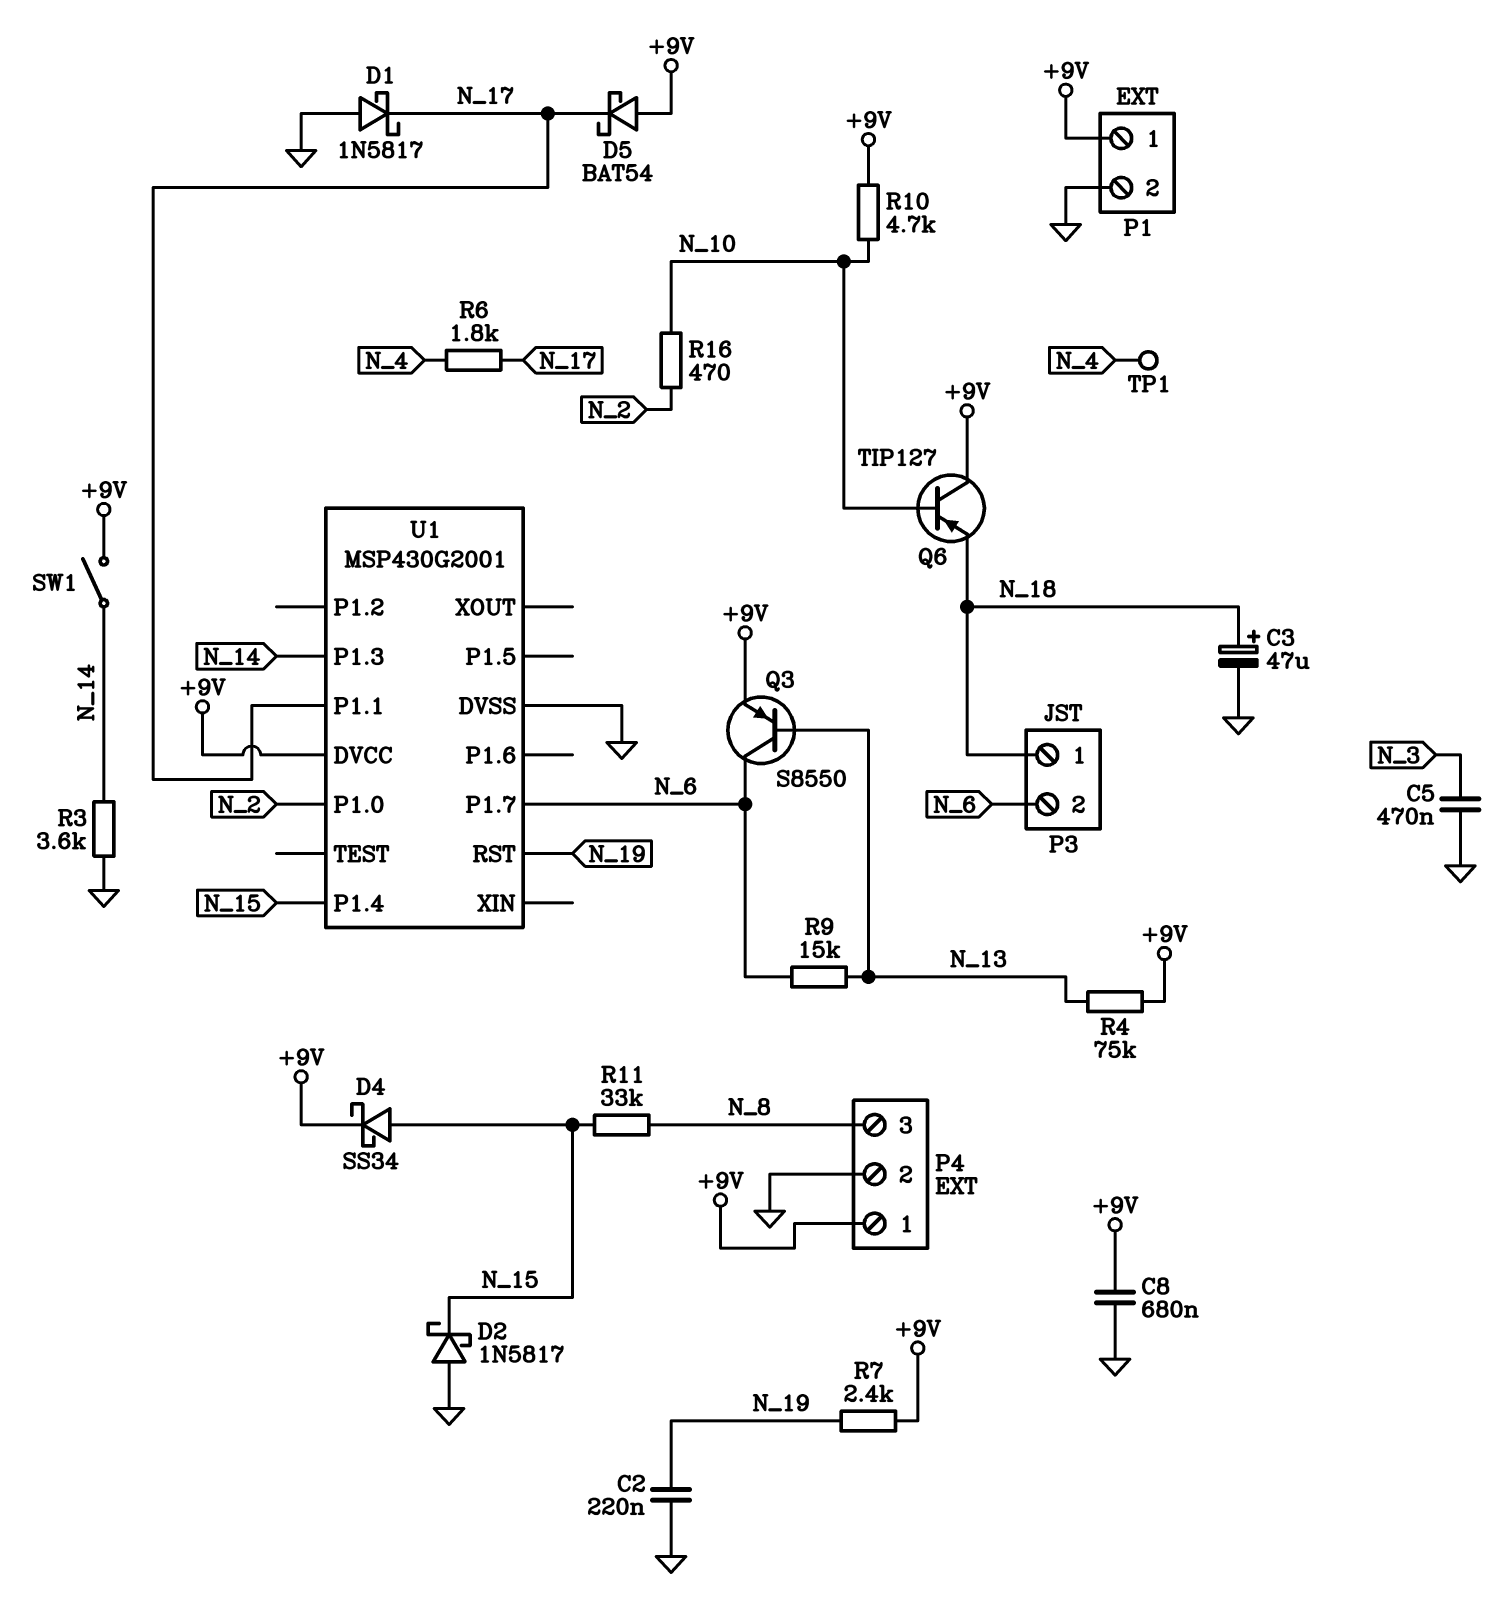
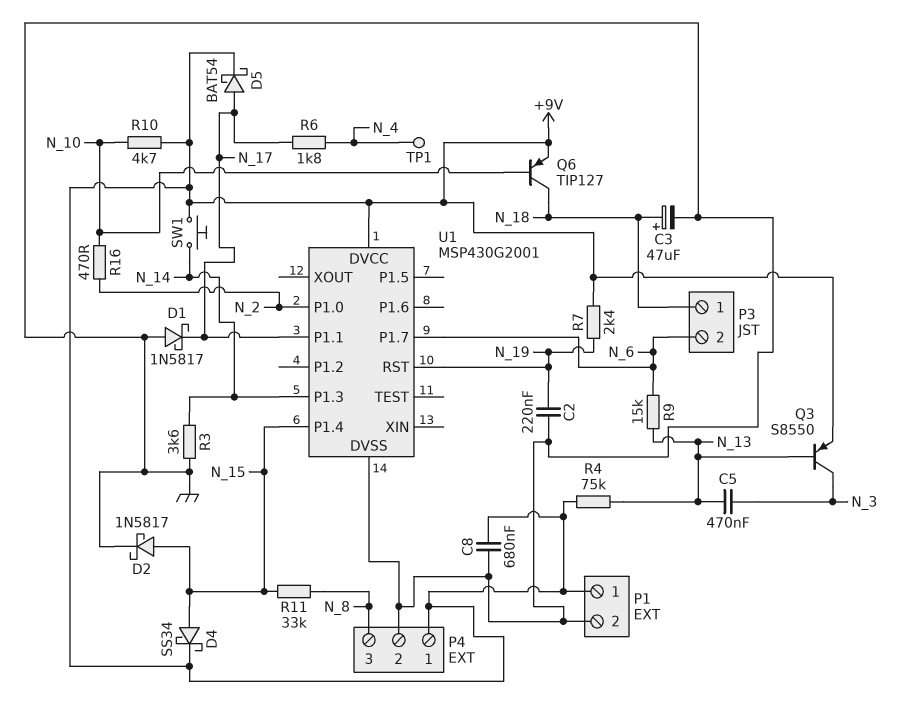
C5: 470nF (GND, N_3) -> 470nF (N_3, N_13)
D2: schottky 1N5817 (A GND, K N_15) -> schottky 1N5817 (A N_15, K GND)
D5: schottky BAT54 (A +9V, K N_17) -> schottky BAT54 (A N_17, K +9V)
Q3: PNP S8550 (B N_13, C N_6, E +9V) -> PNP S8550 (B N_13, C N_3, E +9V)
Q6: PNP TIP127 (B N_10, C +9V, E N_18) -> PNP TIP127 (B N_10, C N_18, E +9V)
SW1: switch (+9V, N_14) -> button (+9V, N_14)

